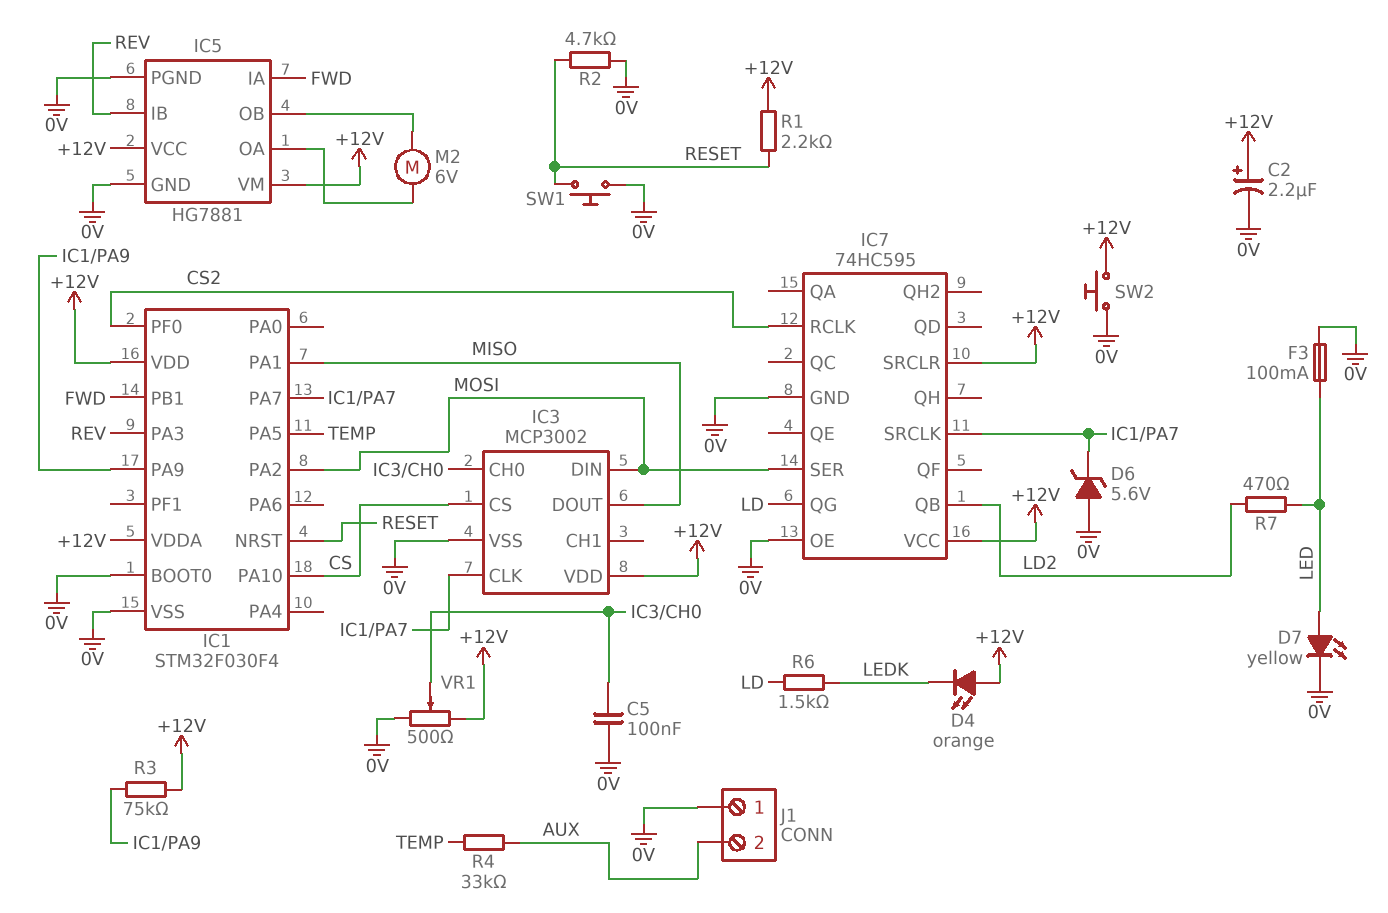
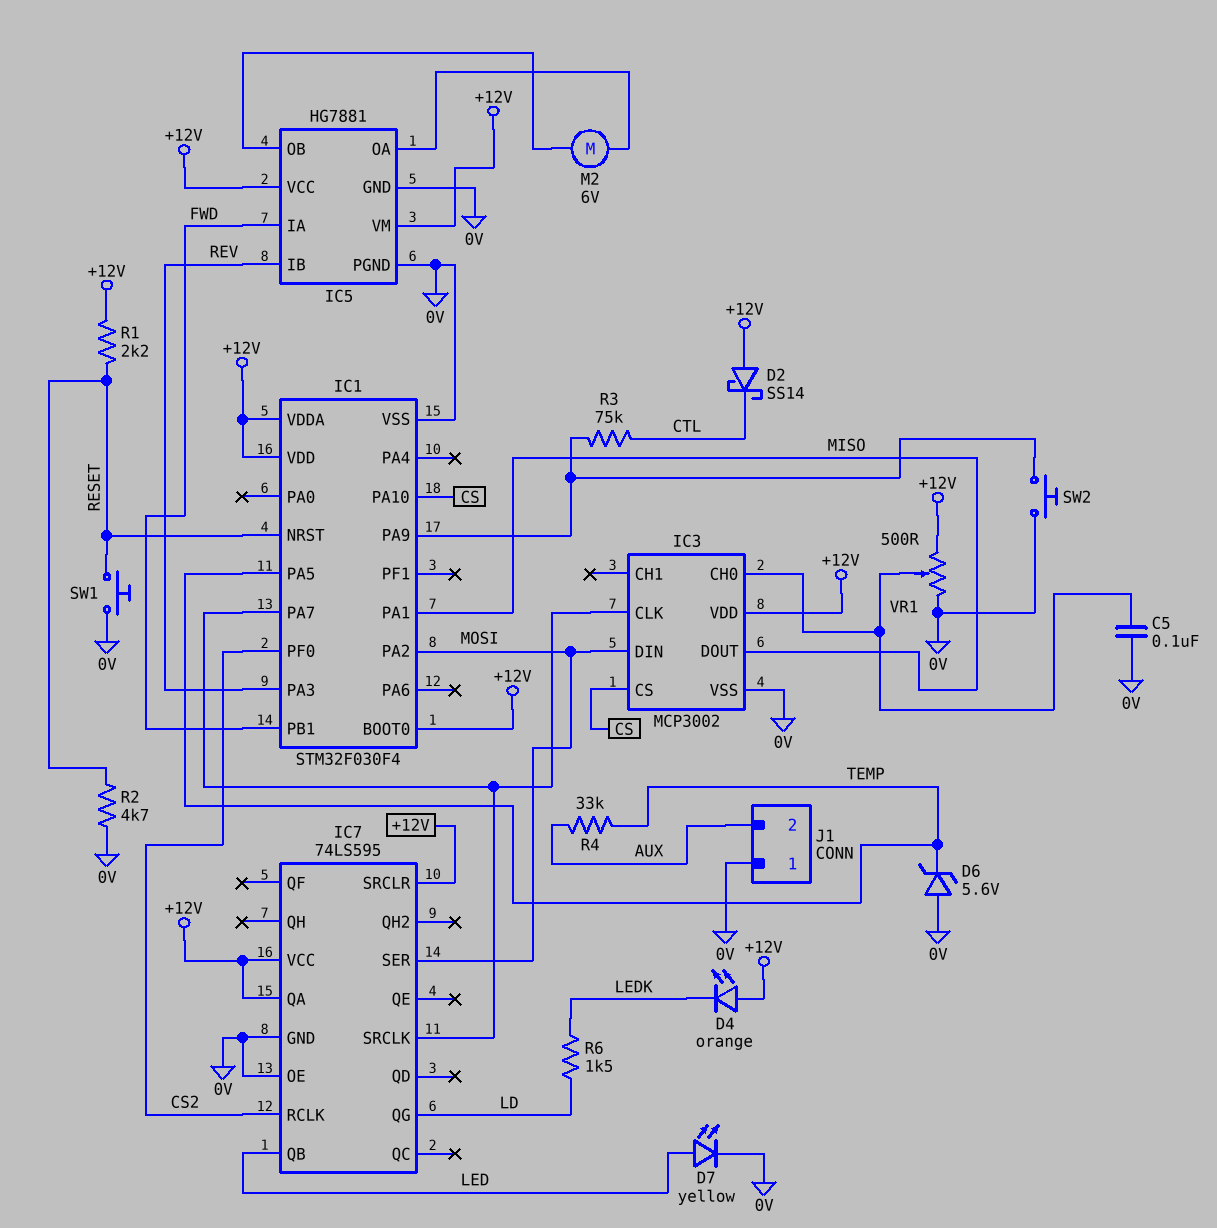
C2: 2.2uF (plus +12V, minus 0V) -> none
D2: none -> schottky SS14 (A +12V, K CTL)
D6: zener 5.6V (A 0V, K IC1/PA7) -> zener 5.6V (A 0V, K TEMP)
F3: 100mA (0V, LED) -> none
IC1 pin BOOT0: 0V -> +12V
IC7: 74HC595 -> 74LS595
IC7 pin QA: none -> +12V
IC7 pin QB: LD2 -> LED
R3: 75k (+12V, IC1/PA9) -> 75k (CTL, IC1/PA9)
R7: 470 (LD2, LED) -> none
SW2: button (+12V, 0V) -> button (0V, IC1/PA9)

